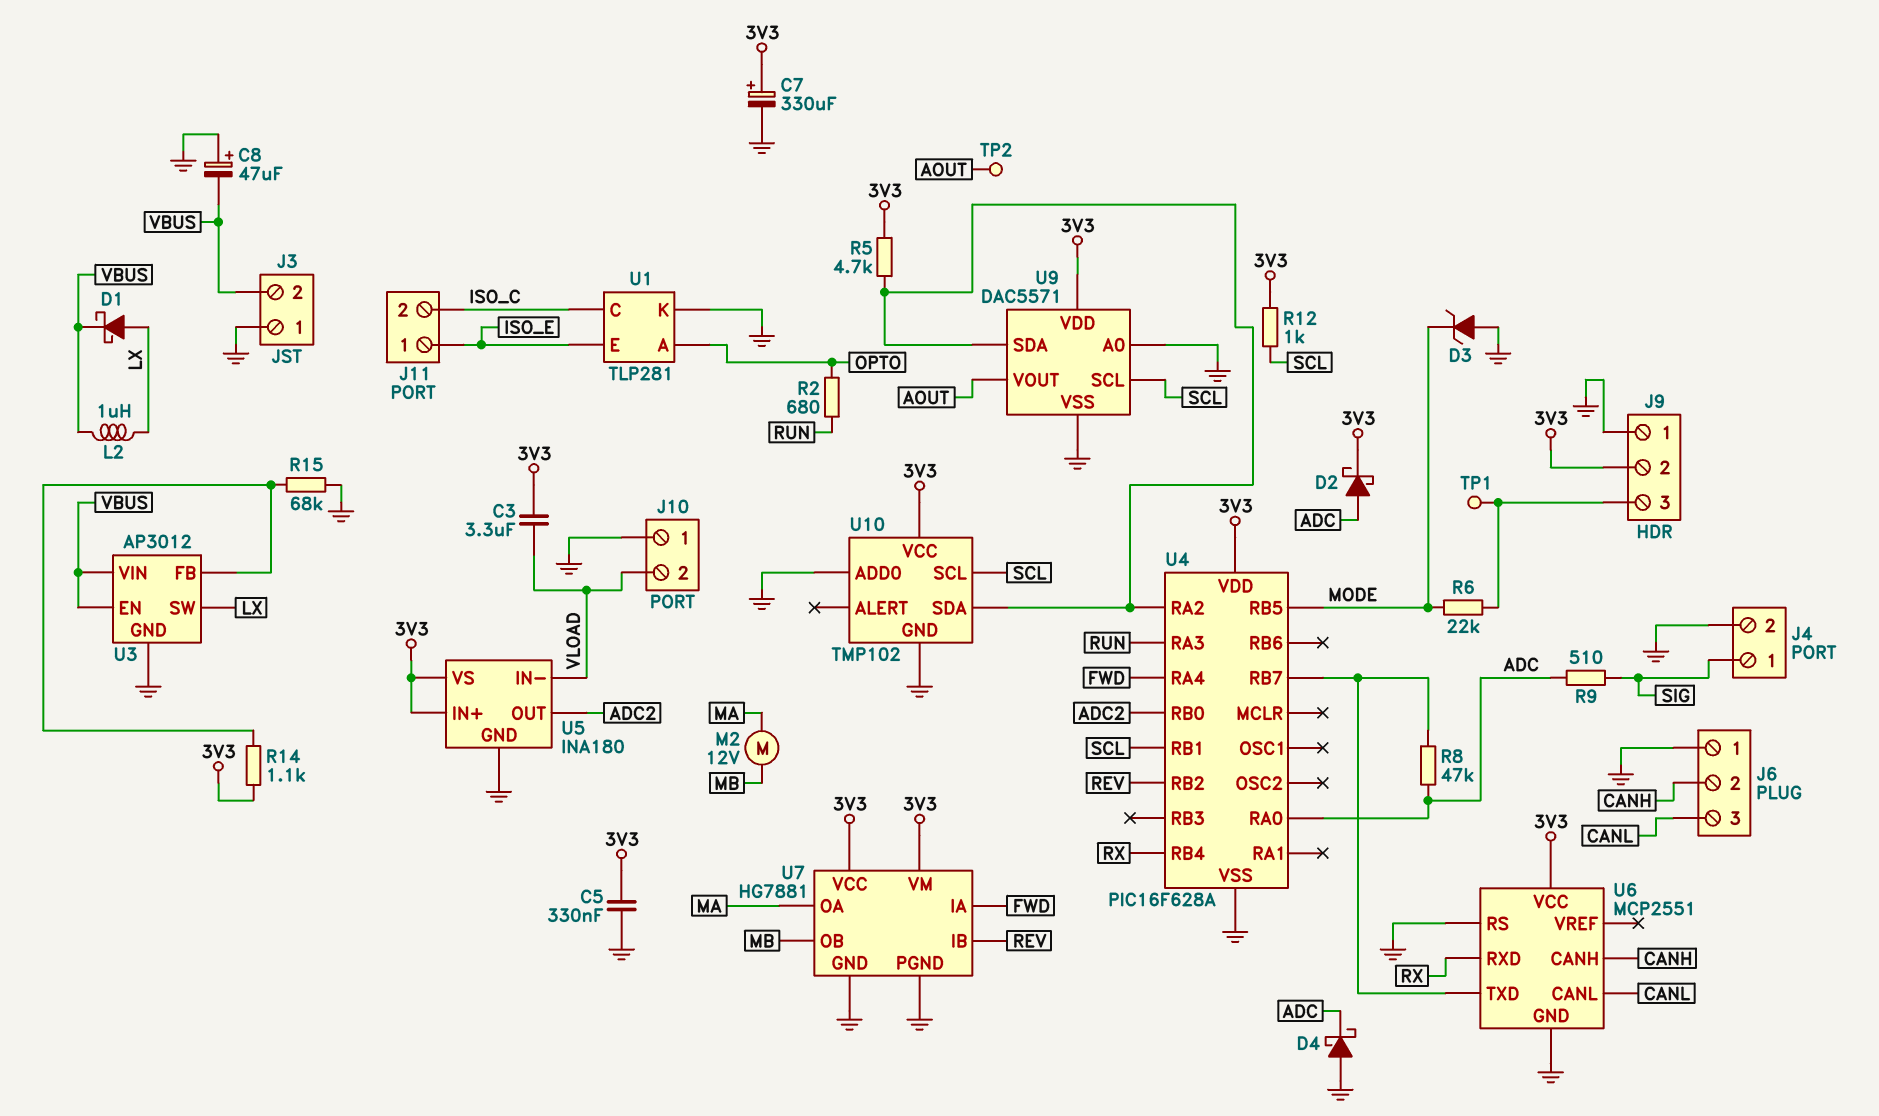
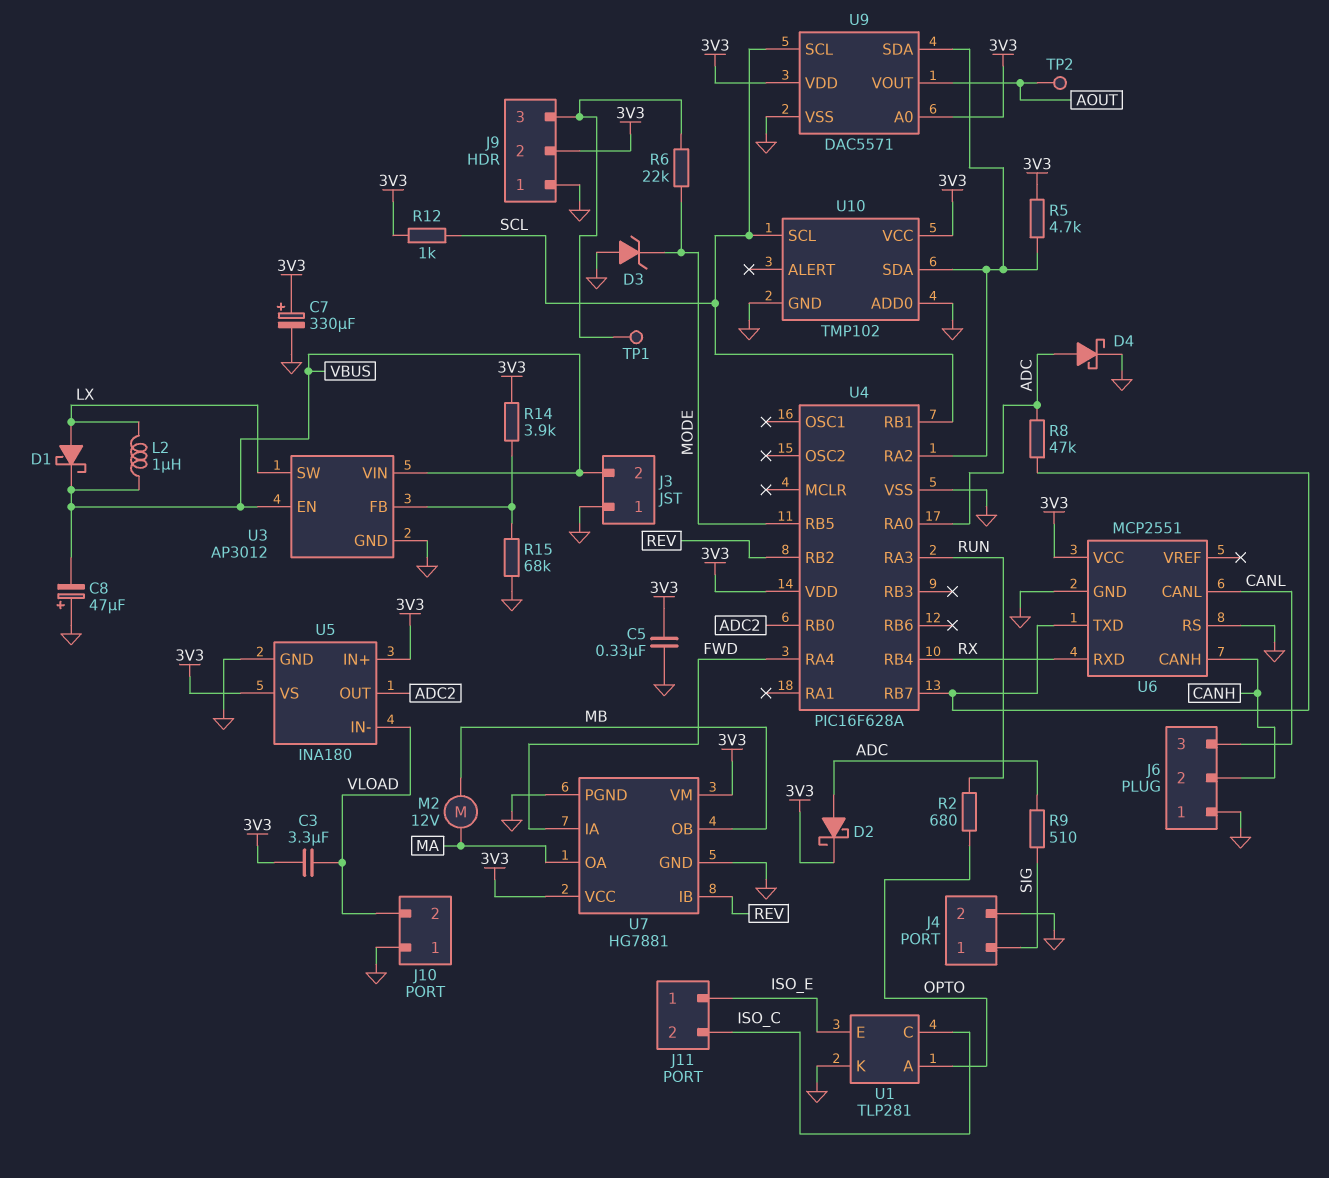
D4: schottky (A GND, K ADC) -> schottky (A ADC, K GND)
R14: 1.1k (3V3, U3/FB) -> 3.9k (3V3, U3/FB)
U9 pin A0: GND -> 3V3

